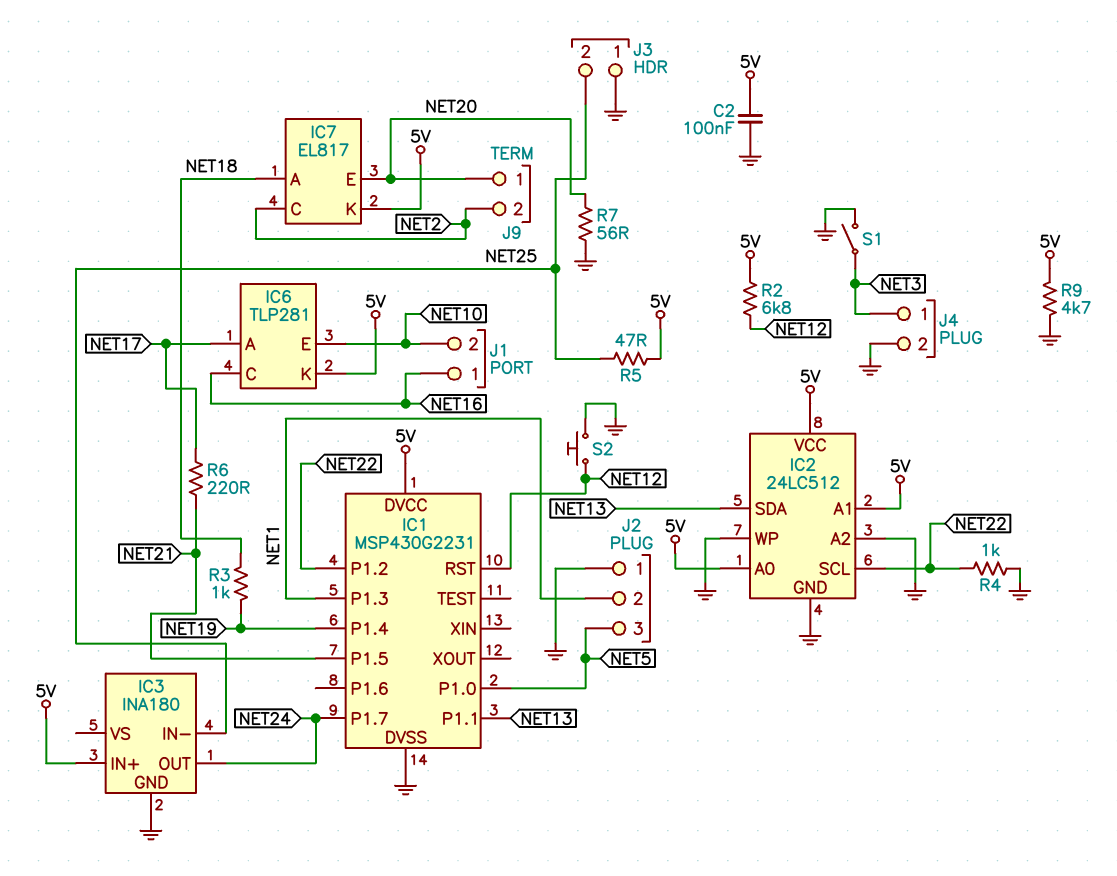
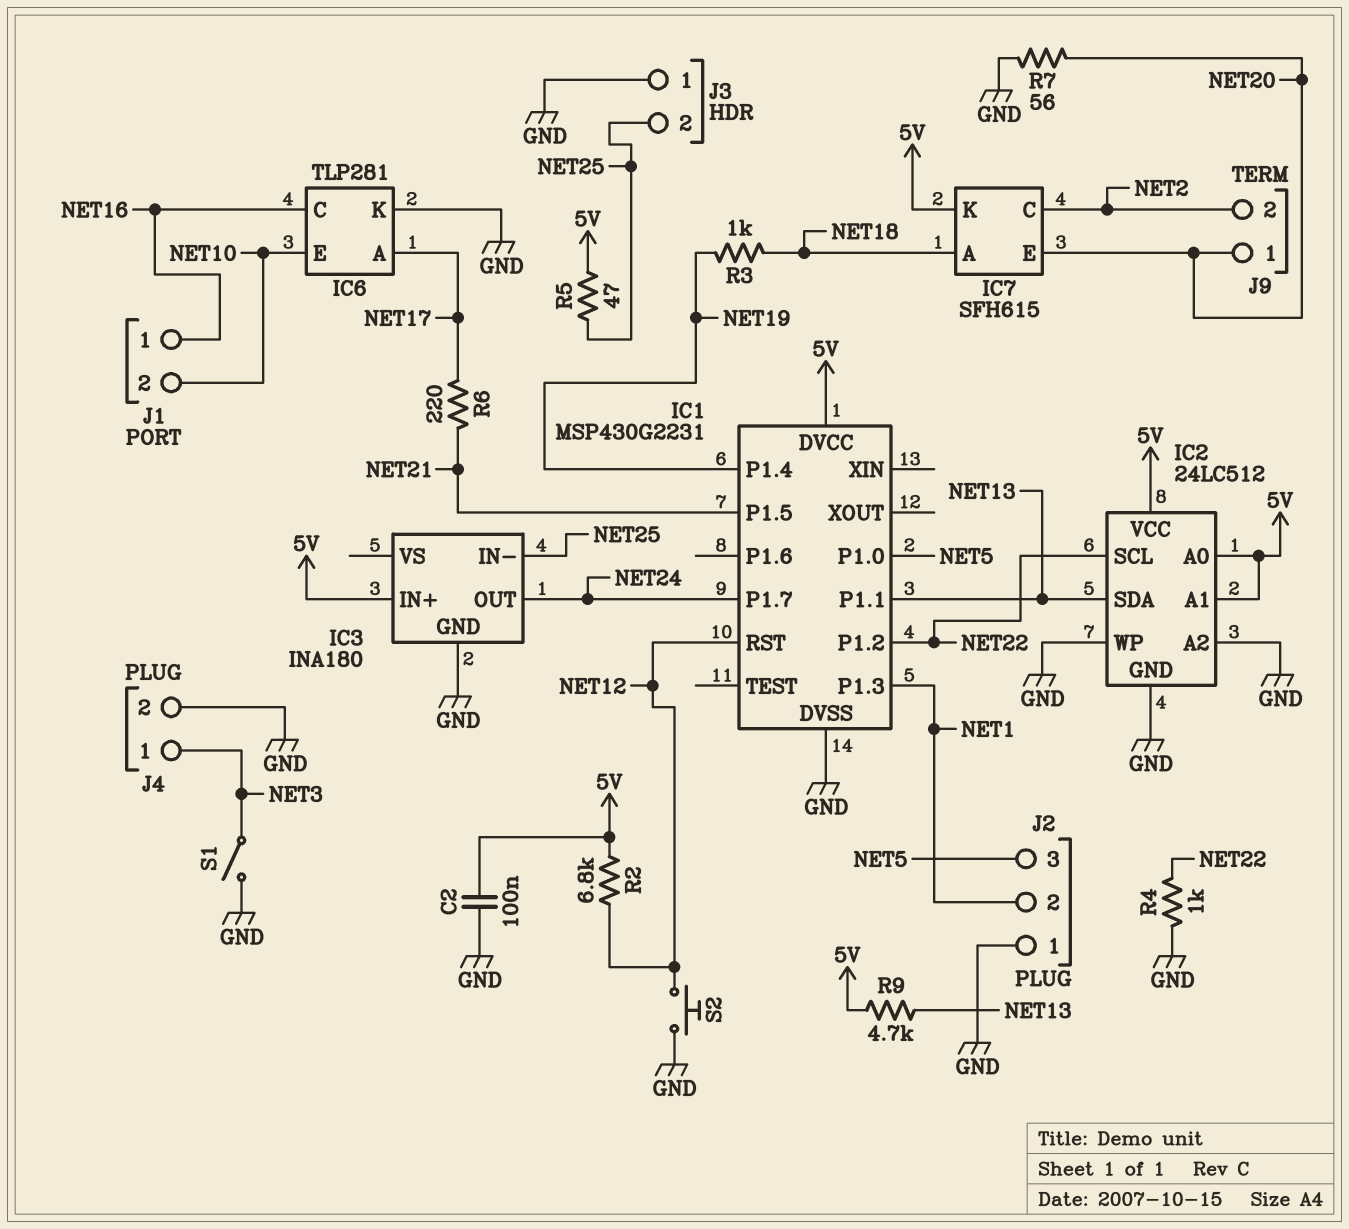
IC6 pin K: 5V -> GND
IC7: EL817 -> SFH615
R9: 4.7k (5V, GND) -> 4.7k (5V, NET13)

